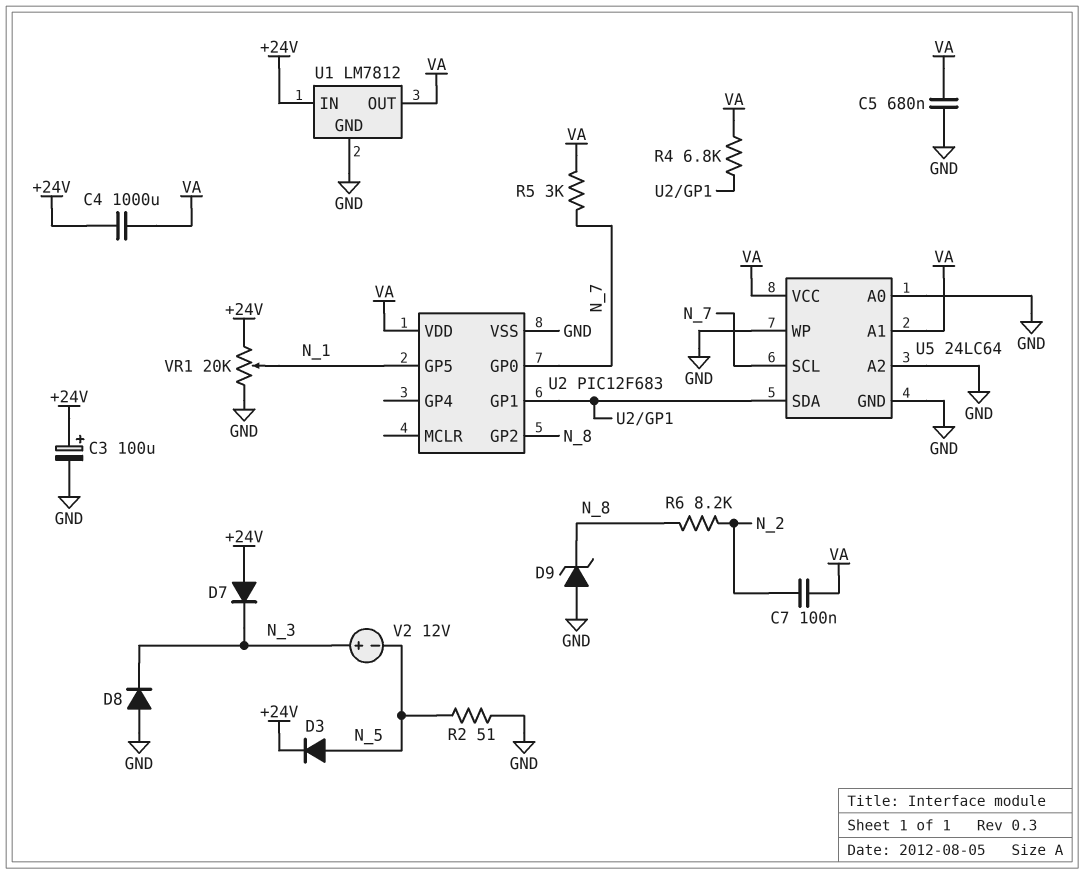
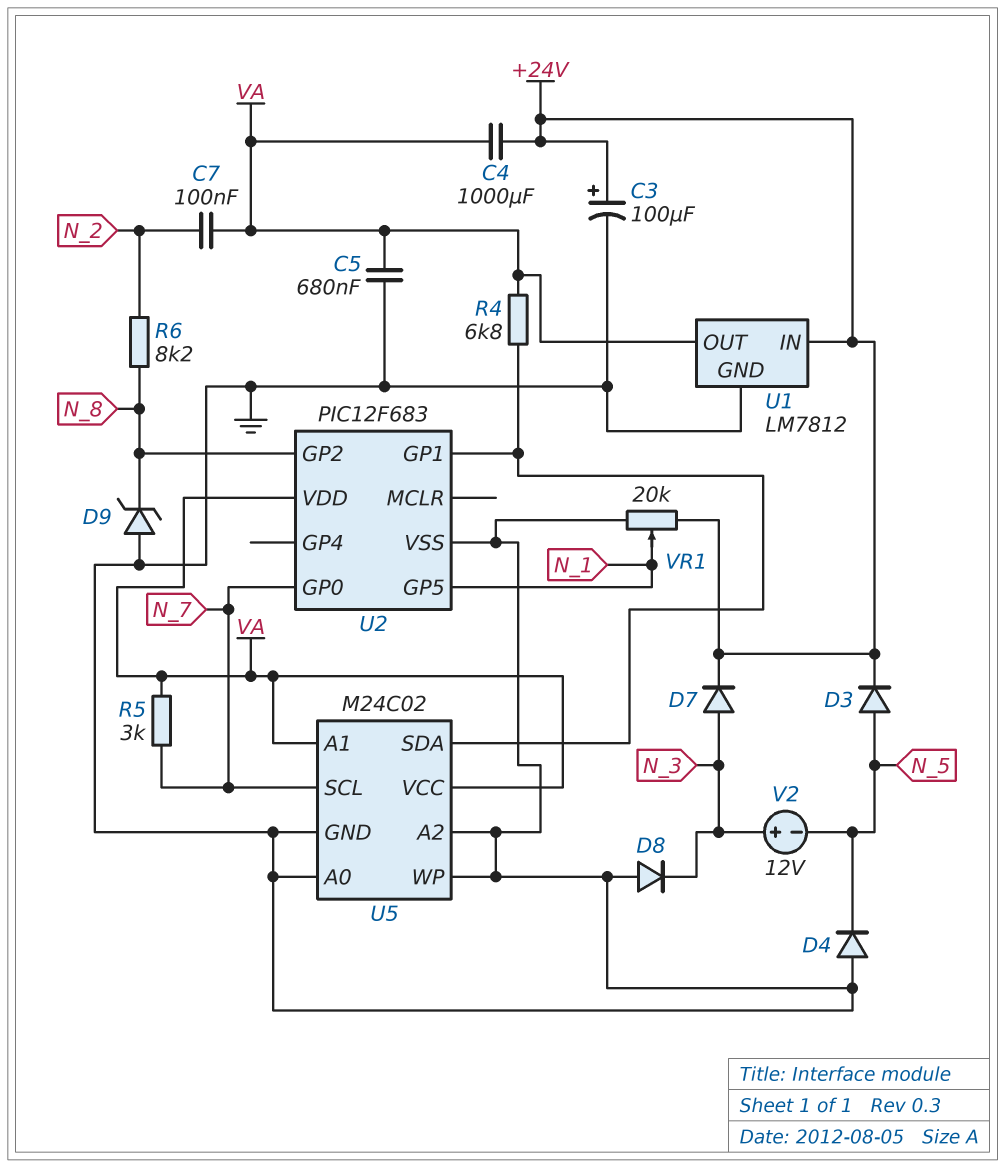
D4: none -> diode (A GND, K N_5)
D7: diode (A +24V, K N_3) -> diode (A N_3, K +24V)
R2: 51 (GND, N_5) -> none
U5: 24LC64 -> M24C02

